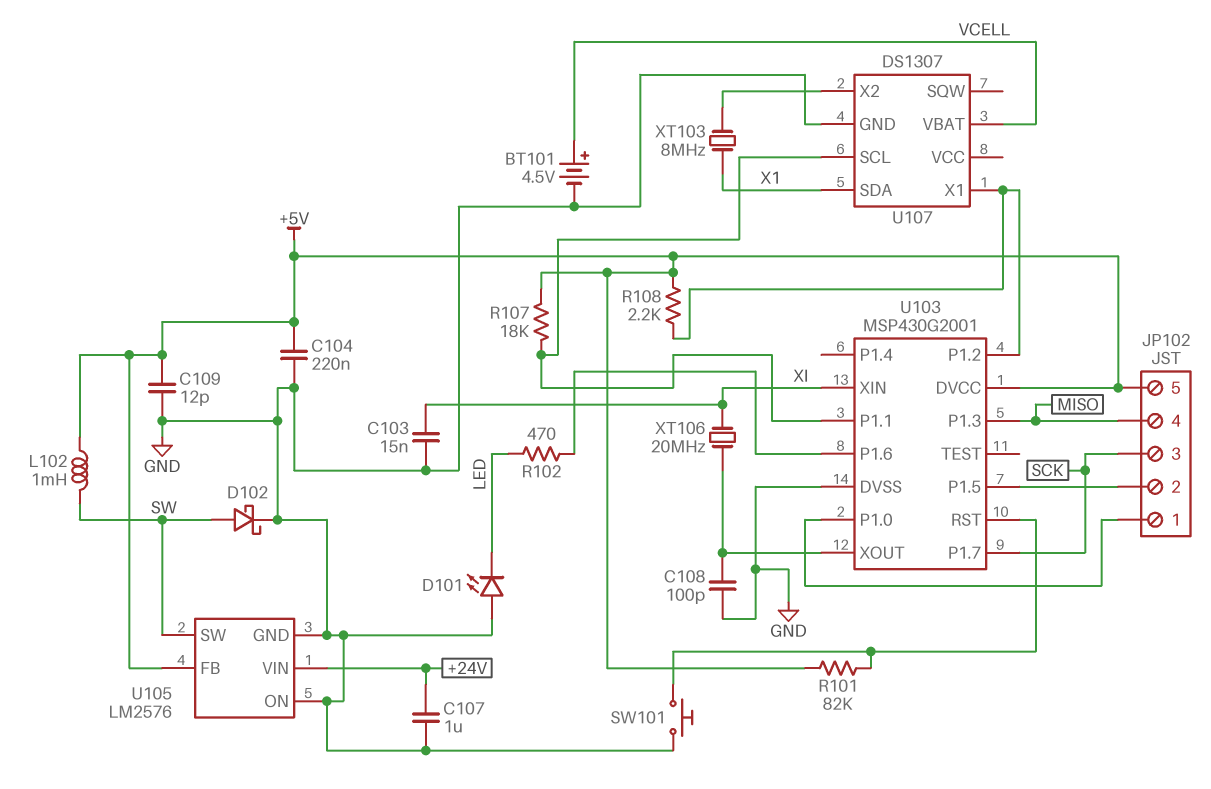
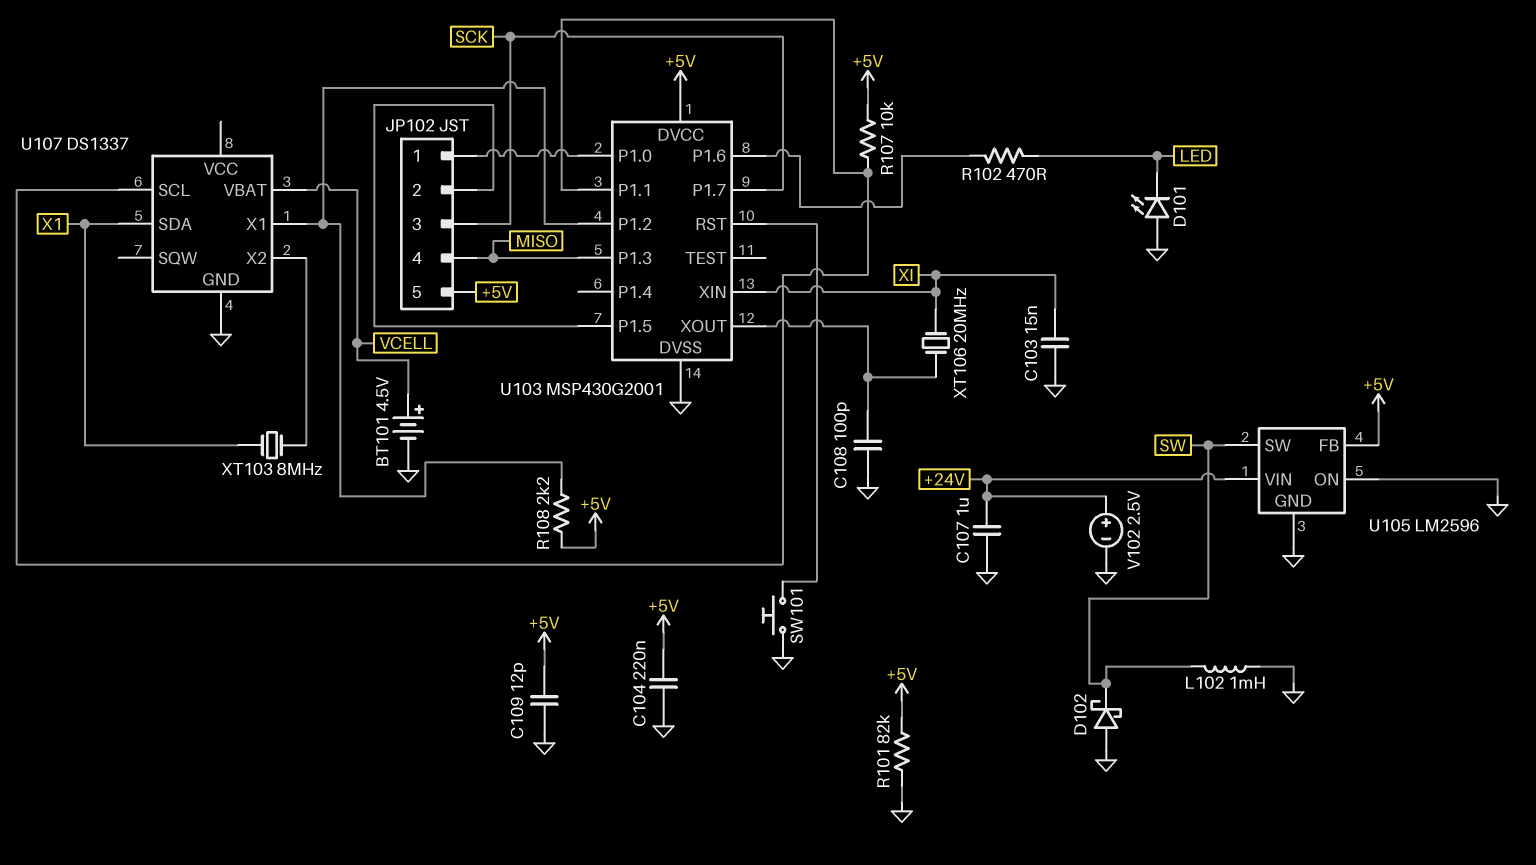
D102: schottky (A SW, K GND) -> schottky (A GND, K SW)
L102: 1mH (+5V, SW) -> 1mH (GND, SW)
R101: 82k (+5V, U103/RST) -> 82k (+5V, GND)
R107: 18k (+5V, U103/P1.1) -> 10k (+5V, U103/P1.1)
U105: LM2576 -> LM2596
U107: DS1307 -> DS1337
V102: none -> 2.5V (plus +24V, minus GND)

